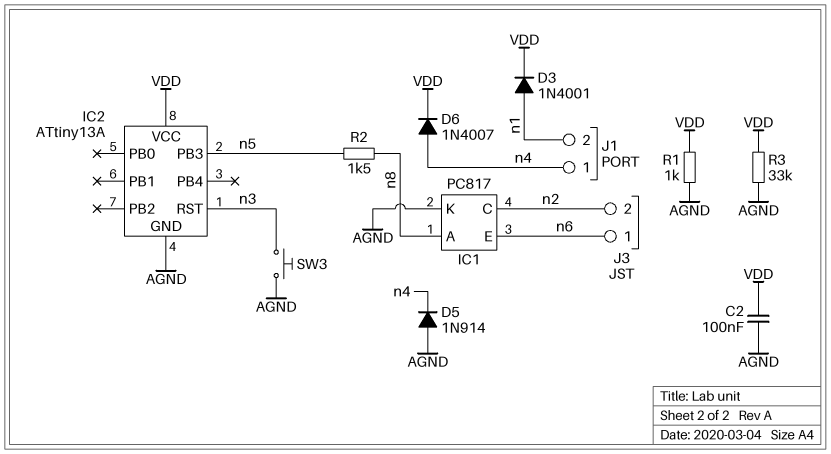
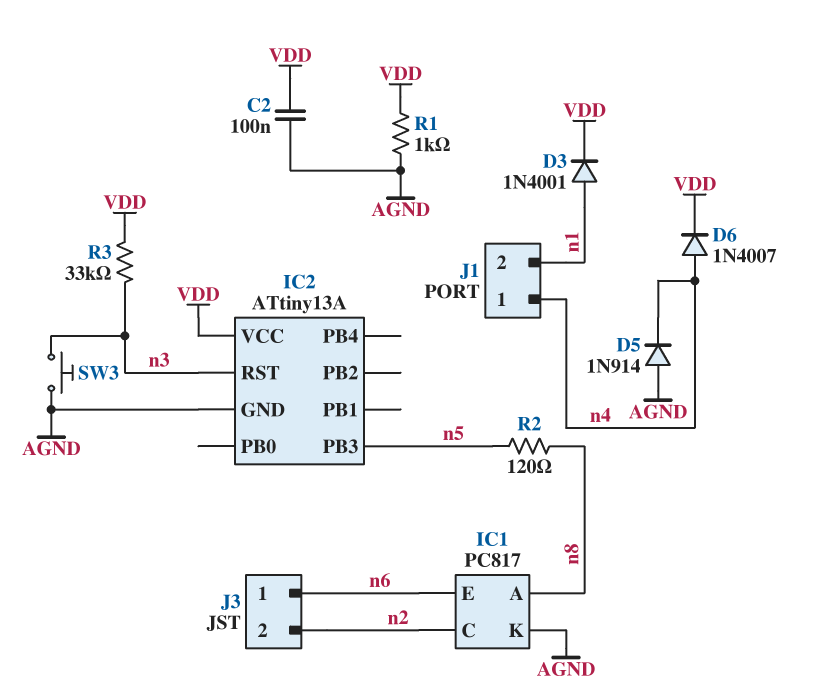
R2: 1.5k (n5, n8) -> 120 (n5, n8)
R3: 33k (AGND, VDD) -> 33k (VDD, n3)

